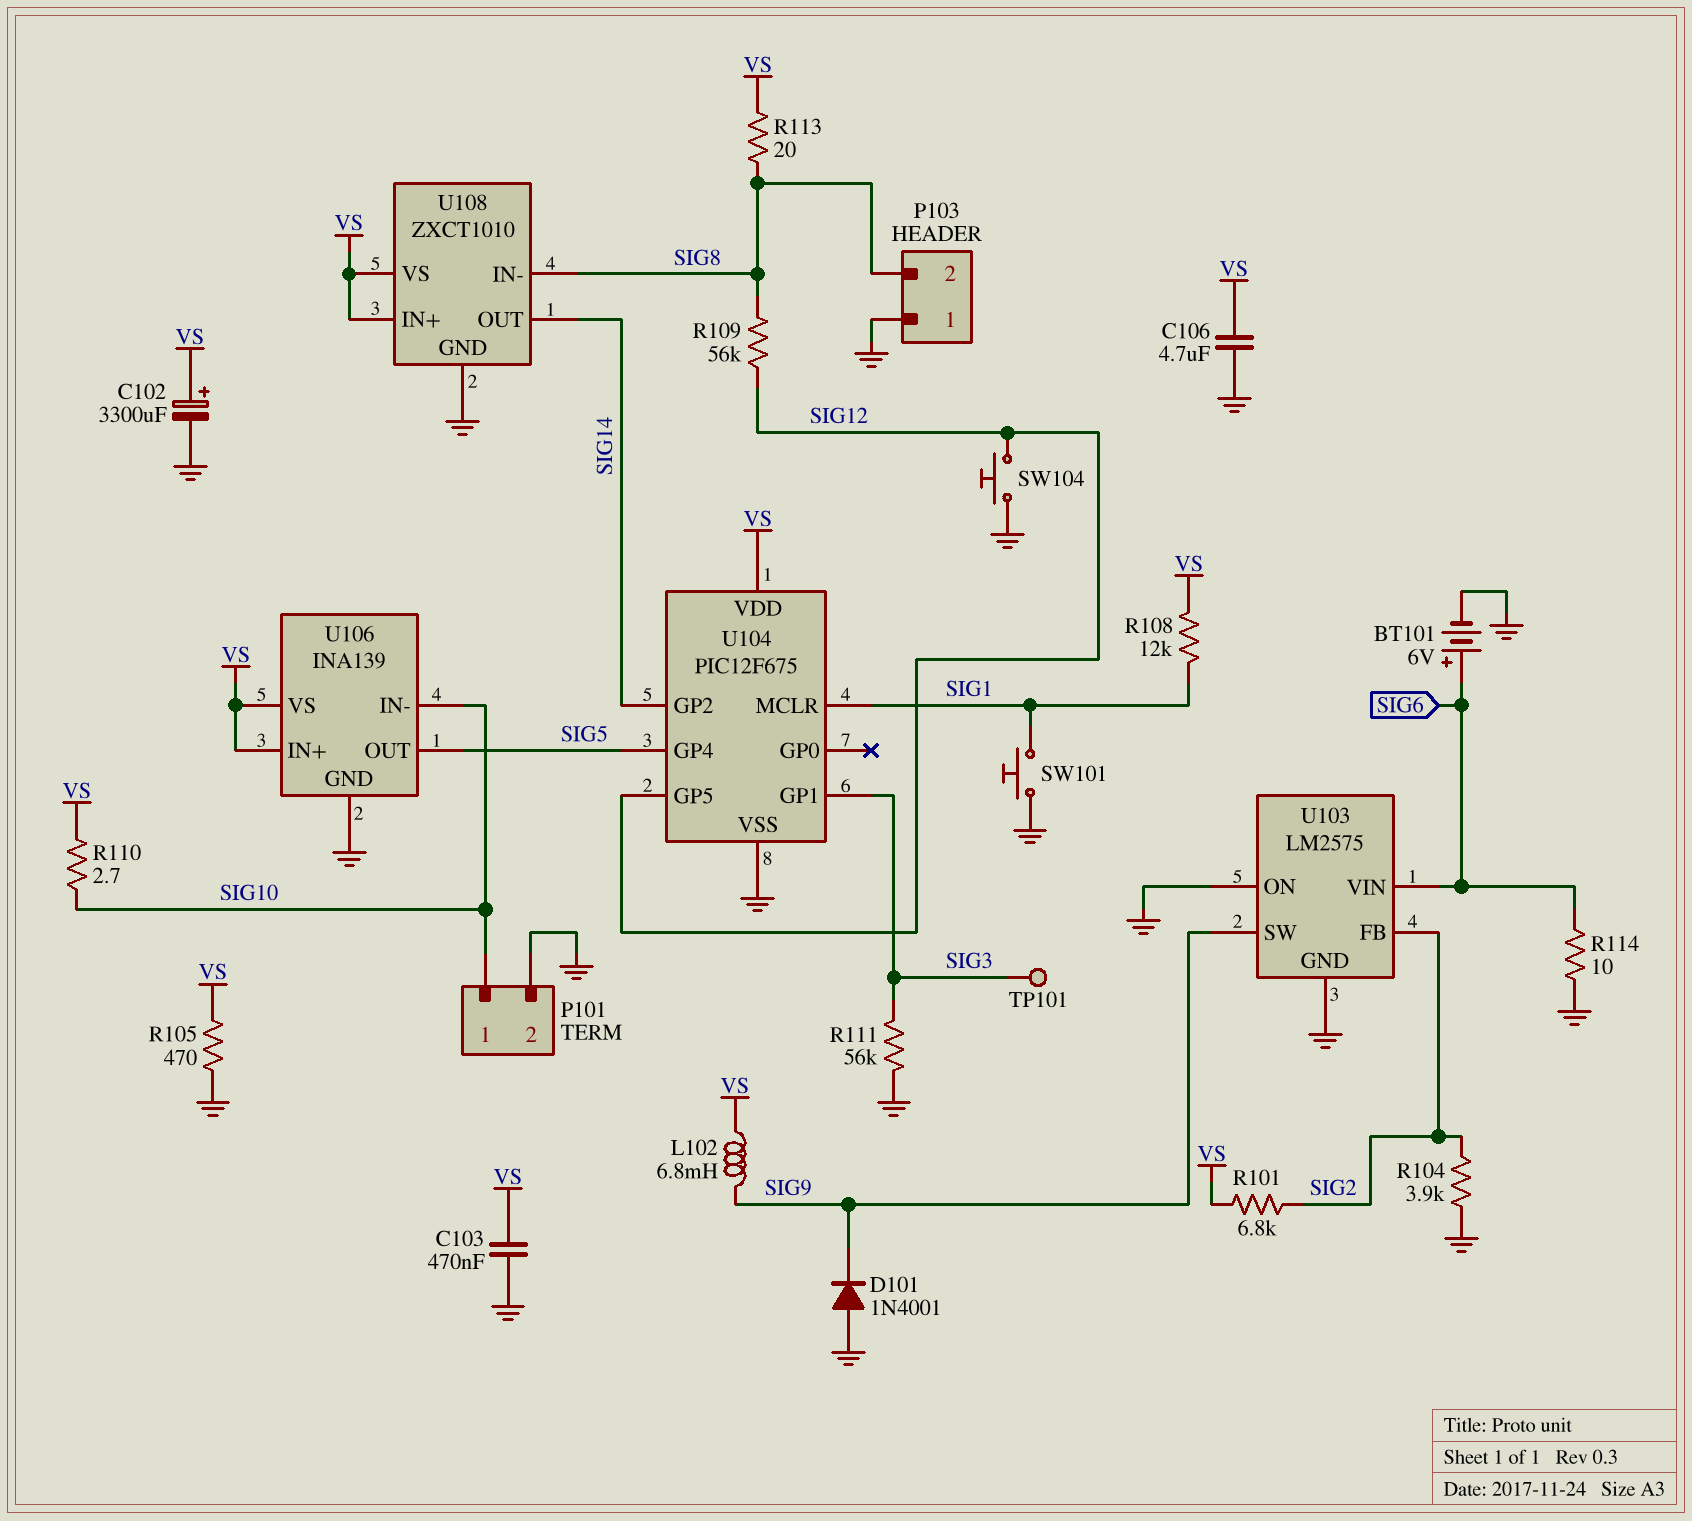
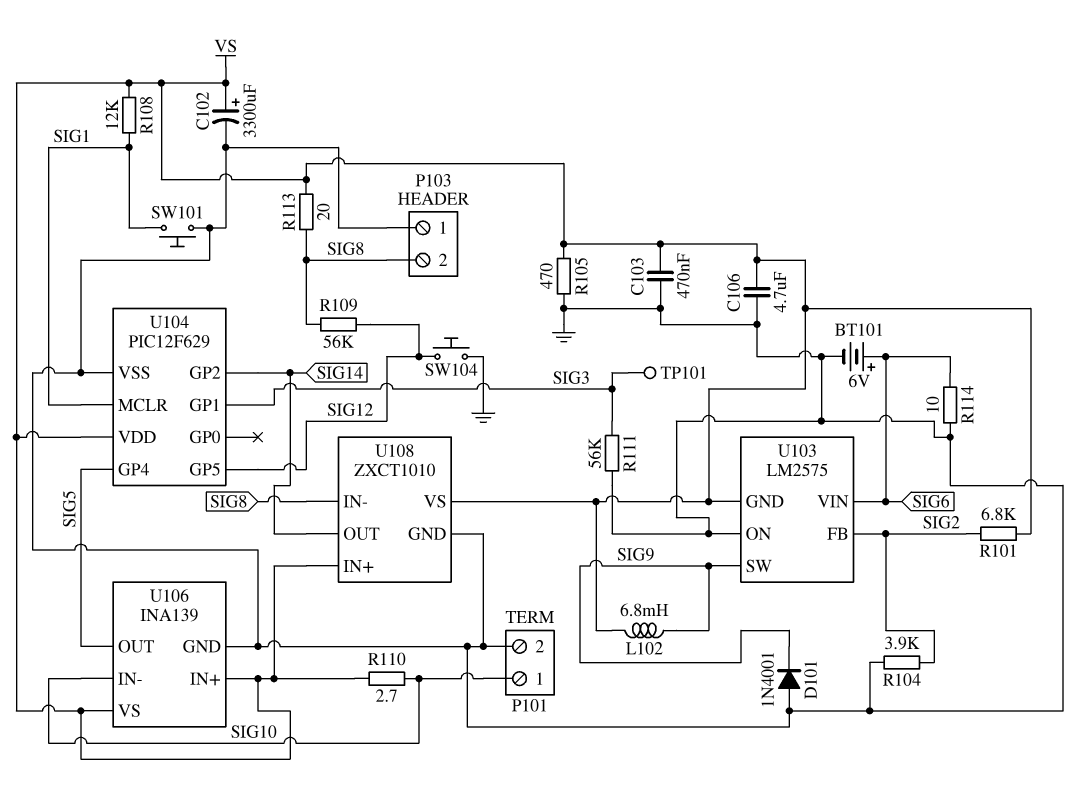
U103 pin GND: GND -> VS
U104: PIC12F675 -> PIC12F629

